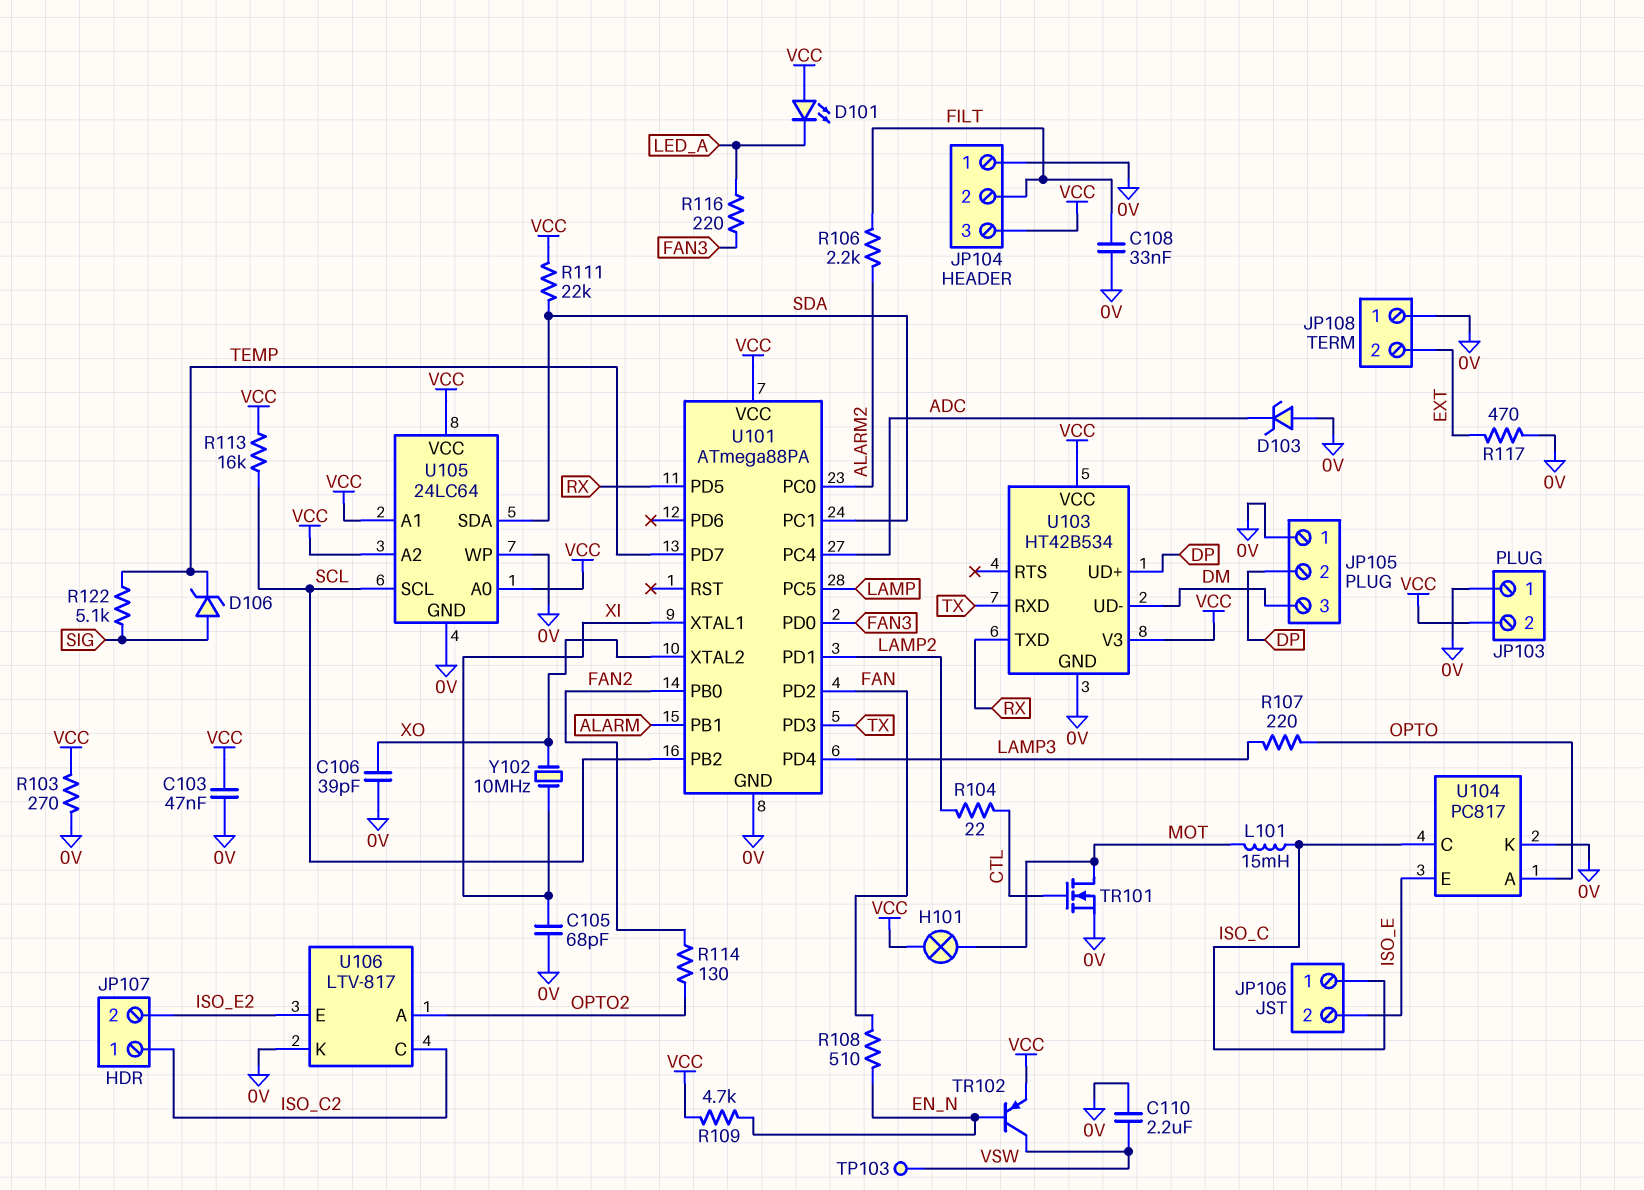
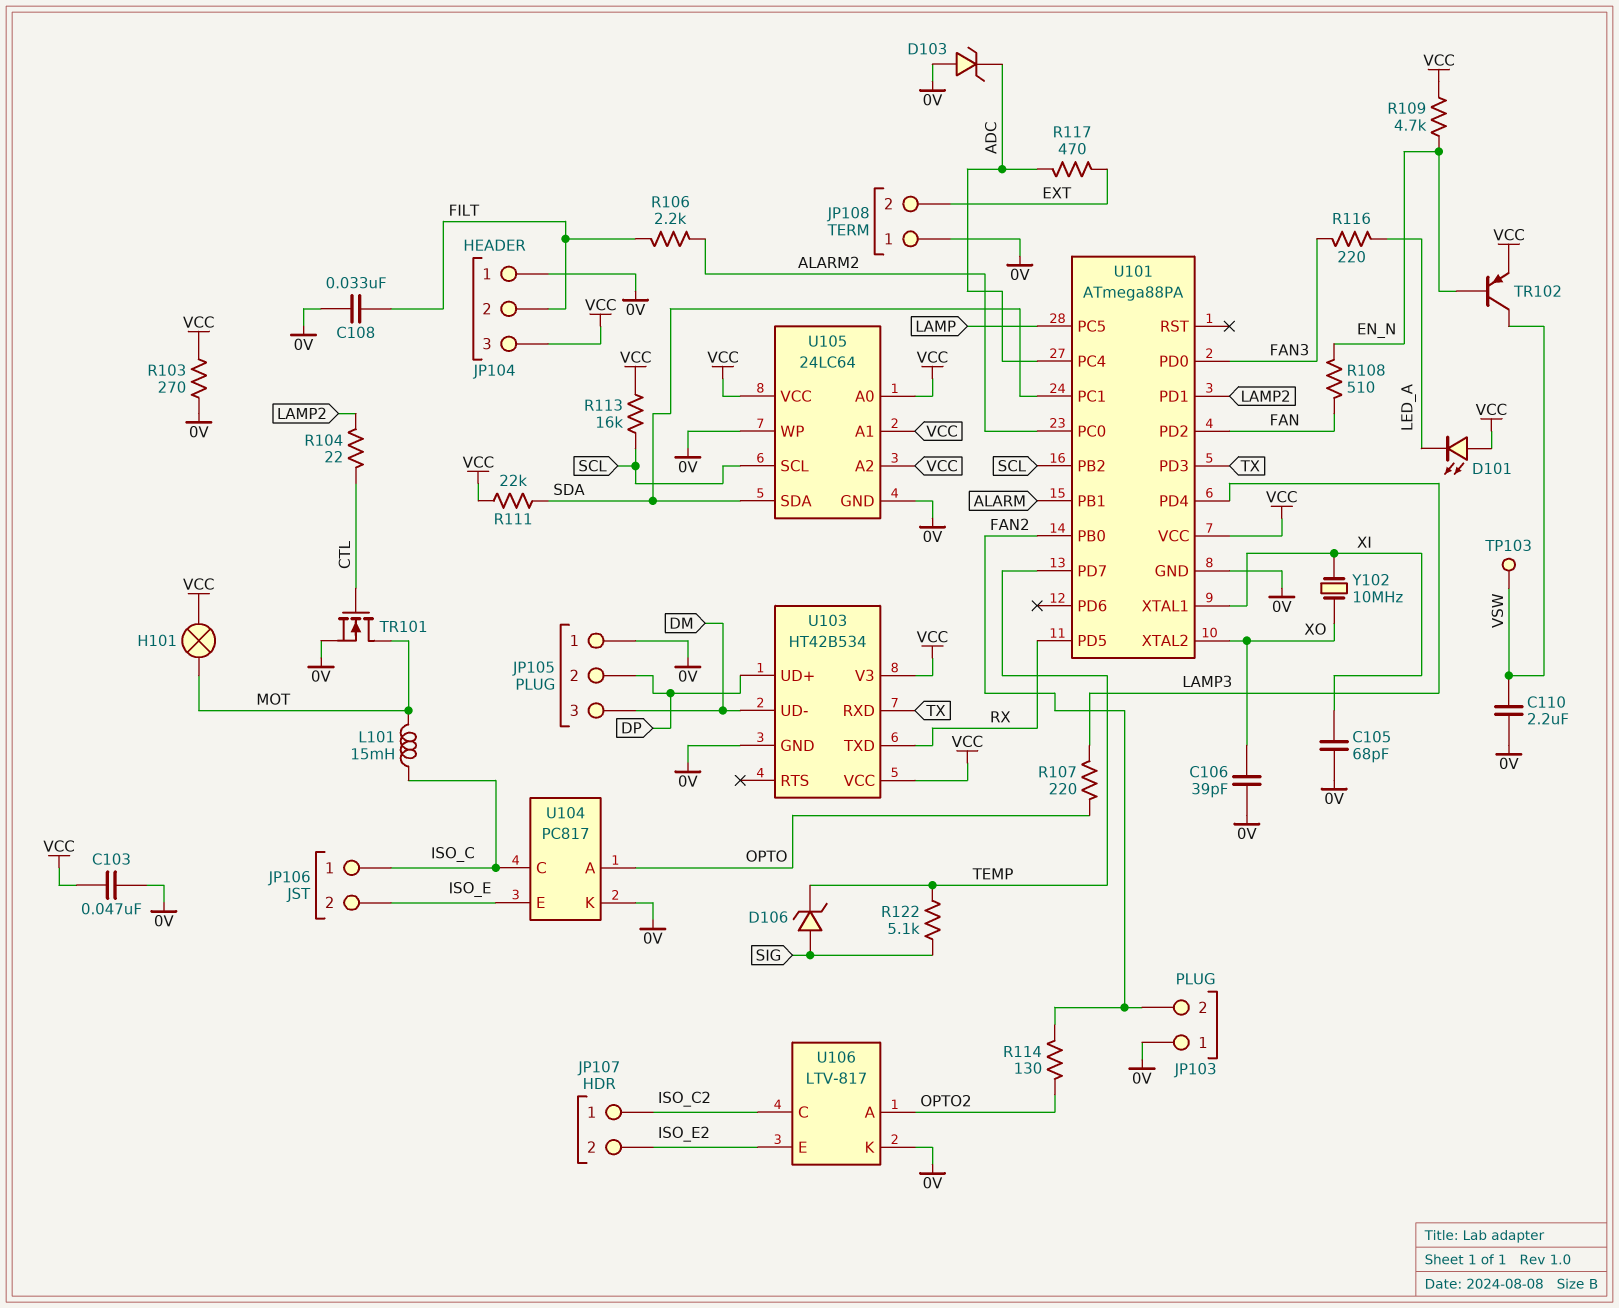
JP103 pin 2: VCC -> FAN2
R117: 470 (0V, EXT) -> 470 (ADC, EXT)

